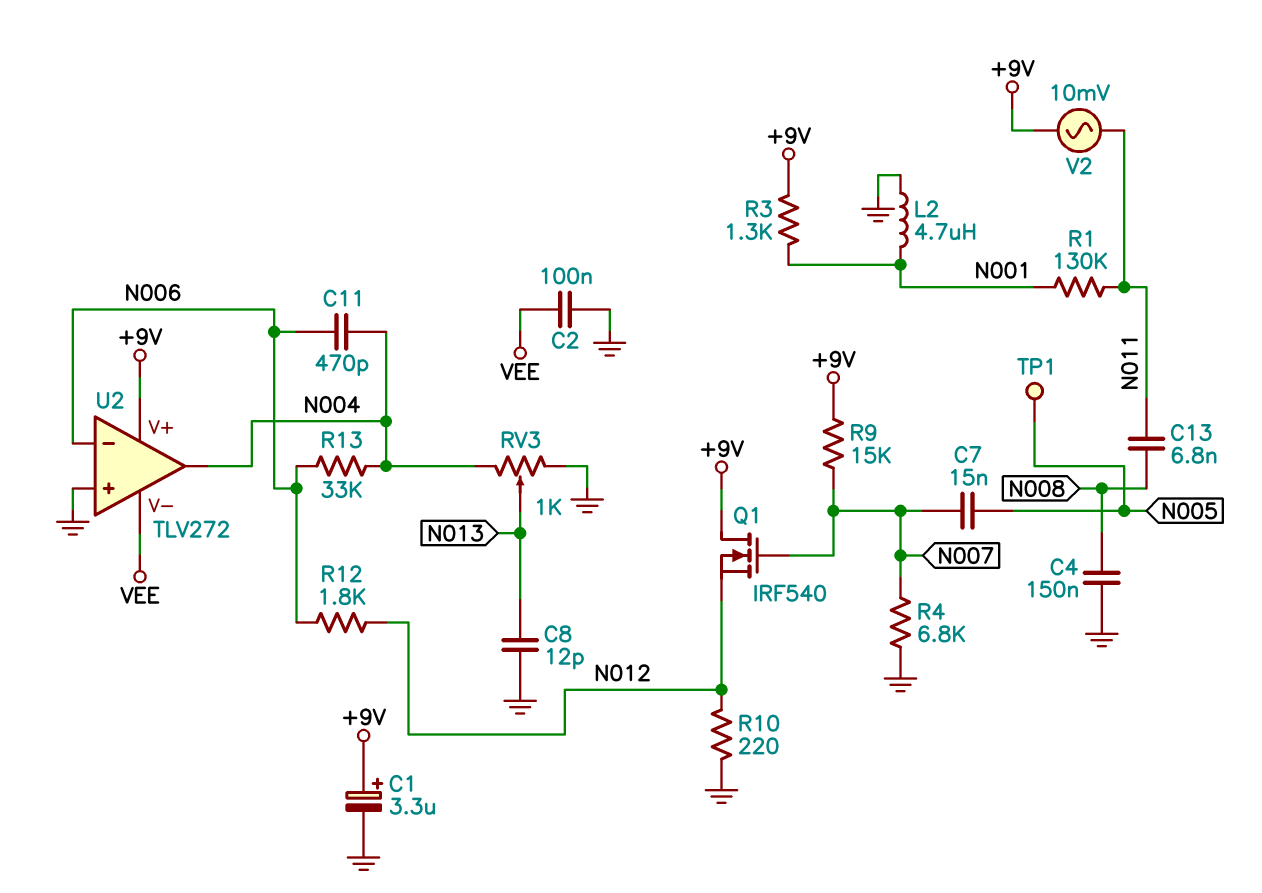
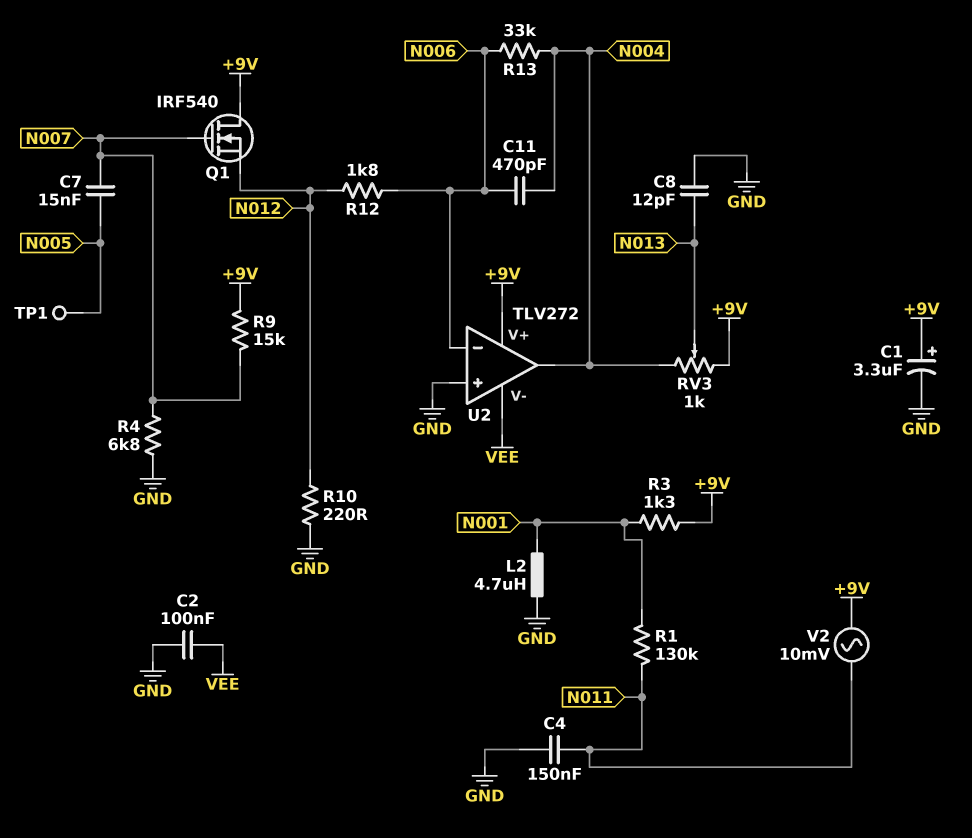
C4: 150nF (GND, N008) -> 150nF (GND, N011)
C13: 6.8nF (N008, N011) -> none
RV3: 1k (GND, N004, wiper N013) -> 1k (+9V, N004, wiper N013)

